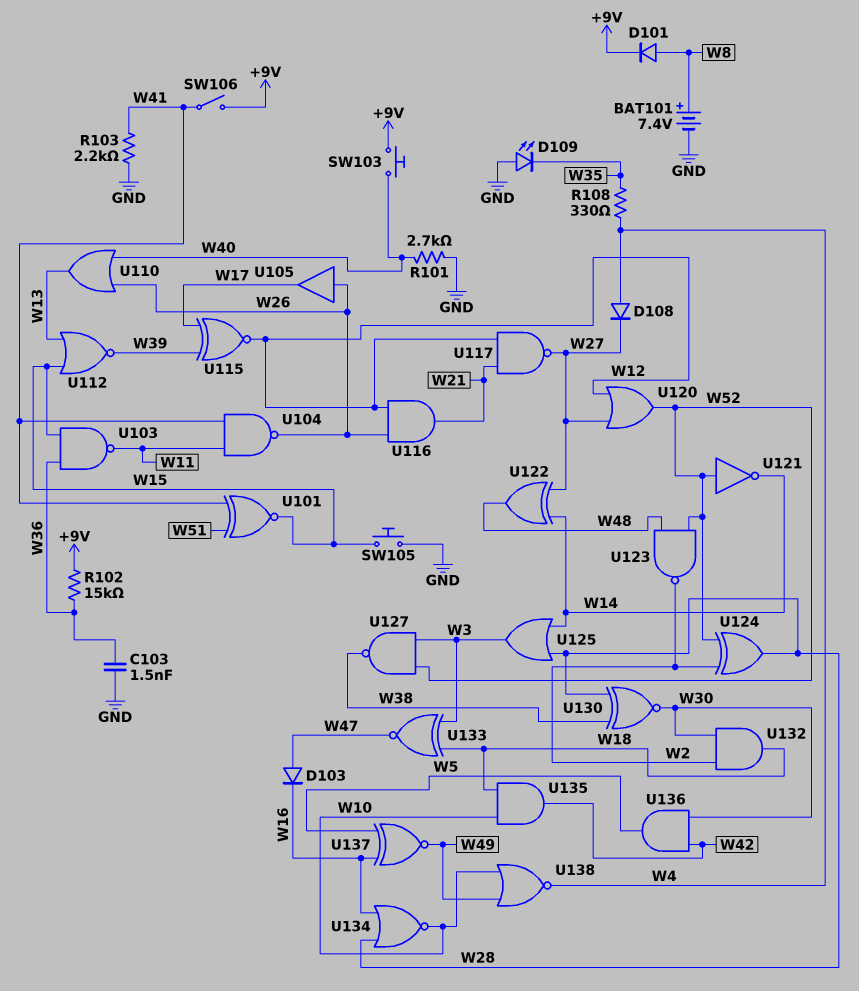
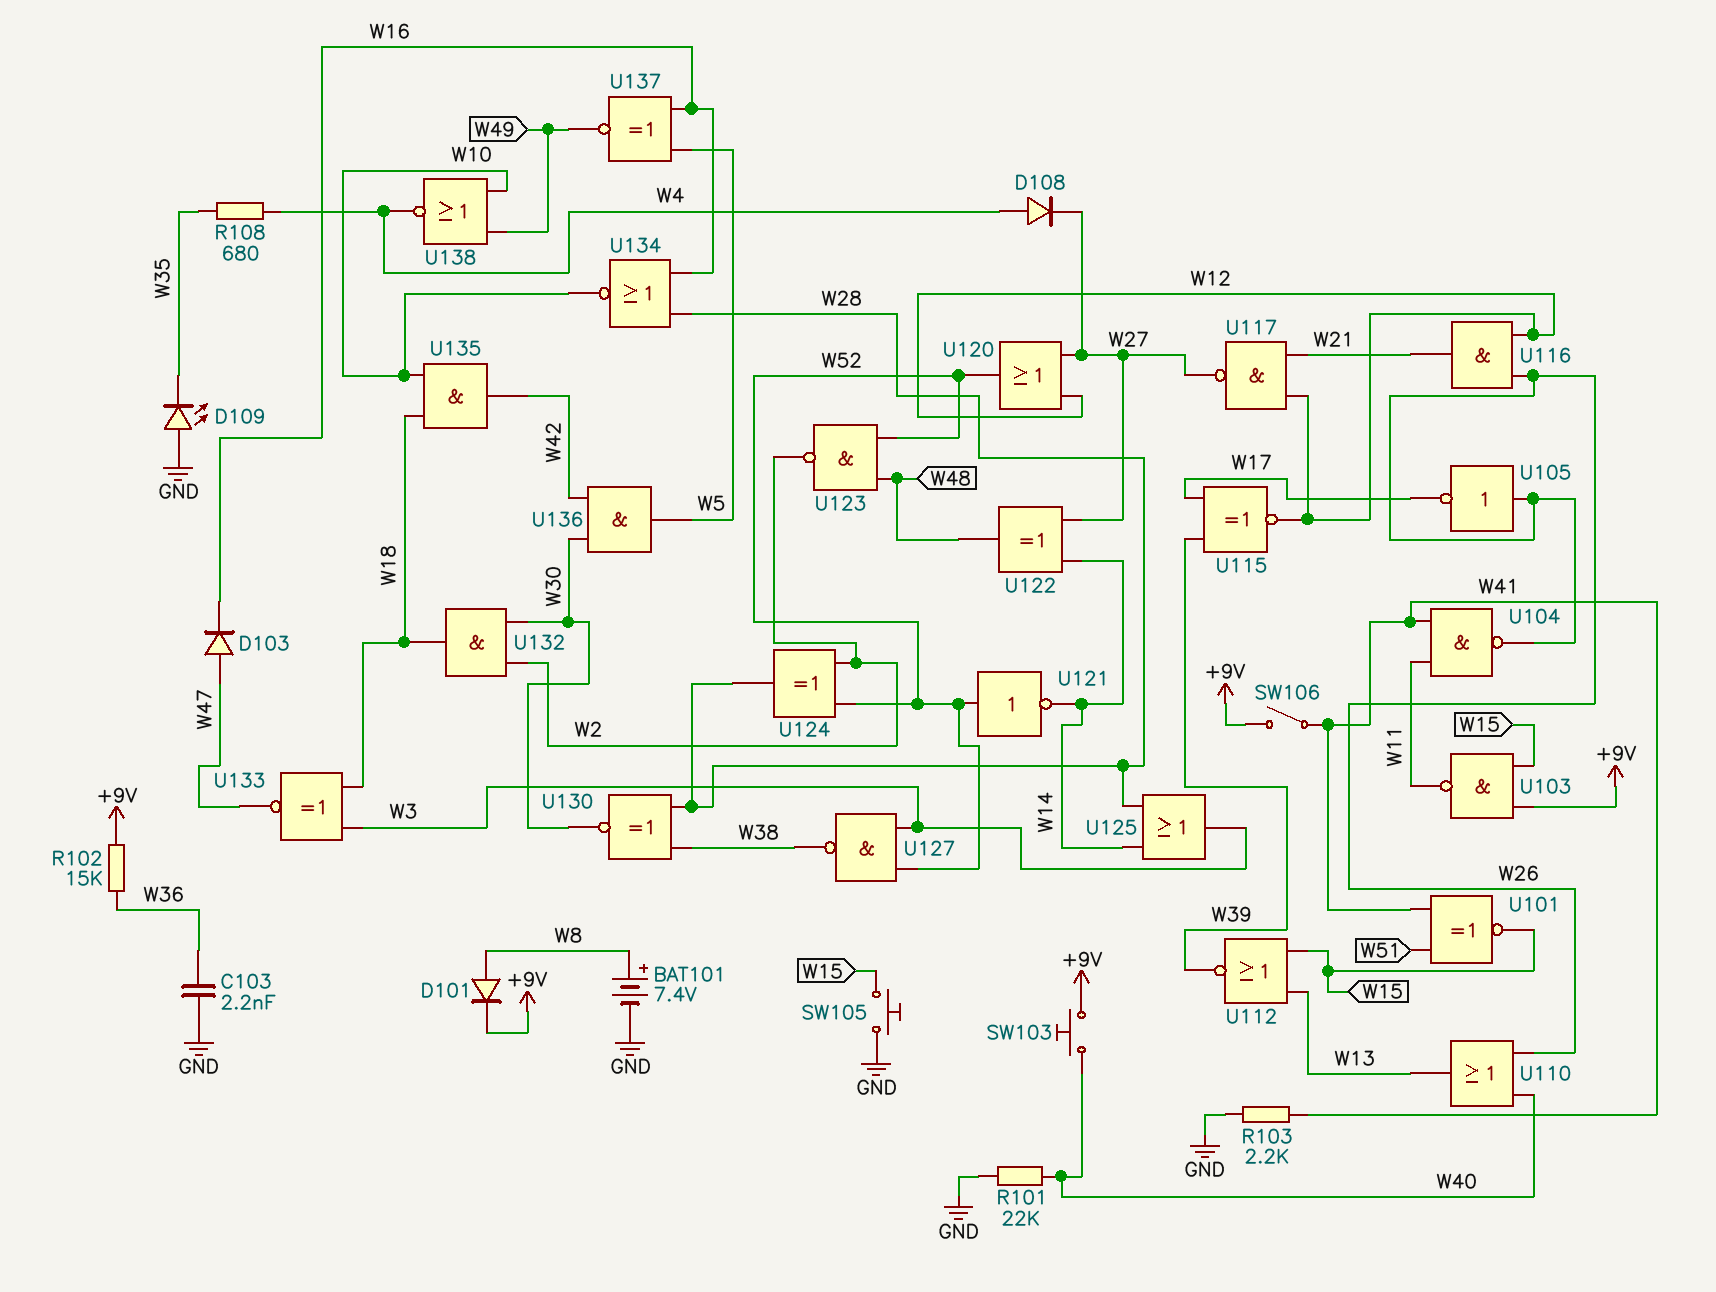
C103: 1.5nF (GND, W36) -> 2.2nF (GND, W36)
R101: 2.7k (GND, W40) -> 22k (GND, W40)
R108: 330 (W4, W35) -> 680 (W4, W35)
U103: NAND (in W15, in W36, out W11) -> NAND (in +9V, in W15, out W11)
U105: buffer (in W26, out W17) -> NOT (in W26, out W17)

